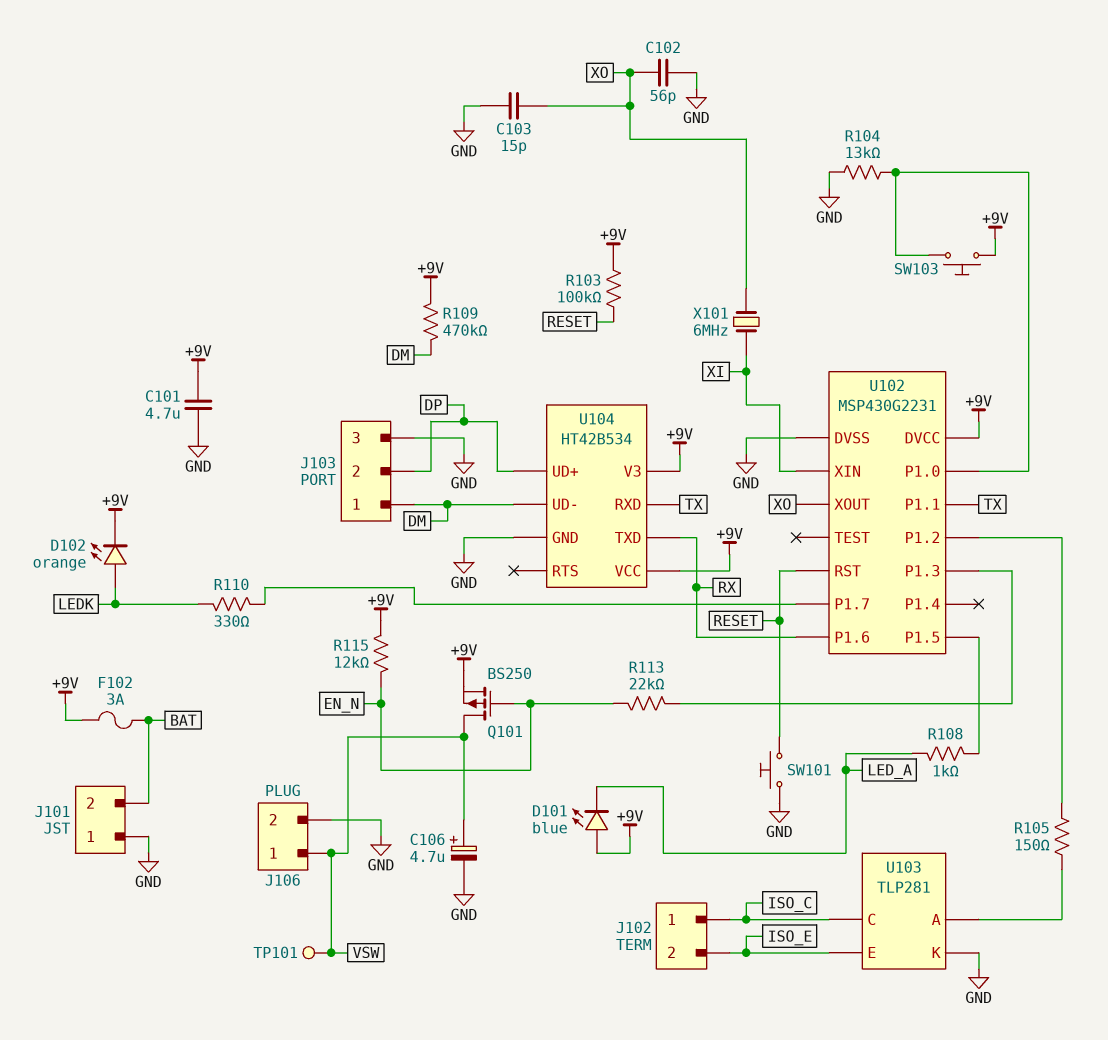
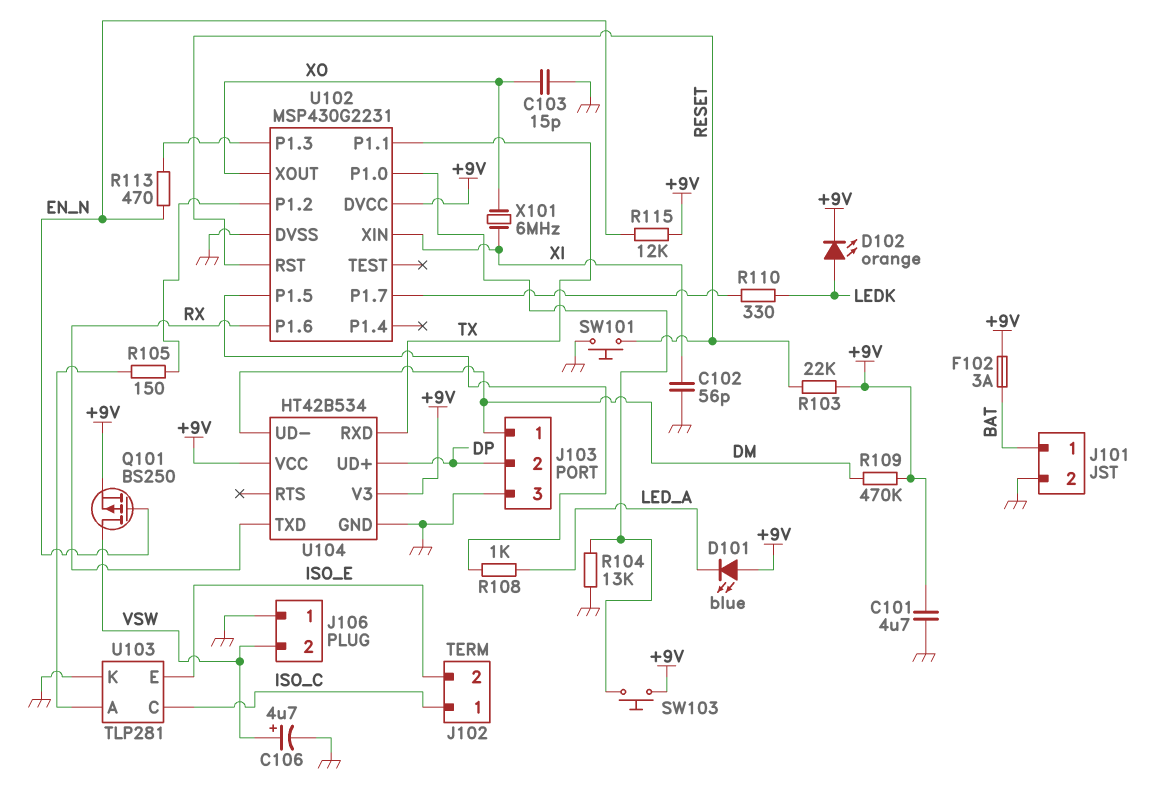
C102: 56pF (GND, XO) -> 56pF (GND, XI)
J101 pin 1: GND -> BAT
J101 pin 2: BAT -> GND
J106 pin 1: VSW -> GND
J106 pin 2: GND -> VSW
R103: 100k (+9V, RESET) -> 22k (+9V, RESET)
R113: 22k (EN_N, U102/P1.3) -> 470 (EN_N, U102/P1.3)
TP101: test point (VSW) -> none

